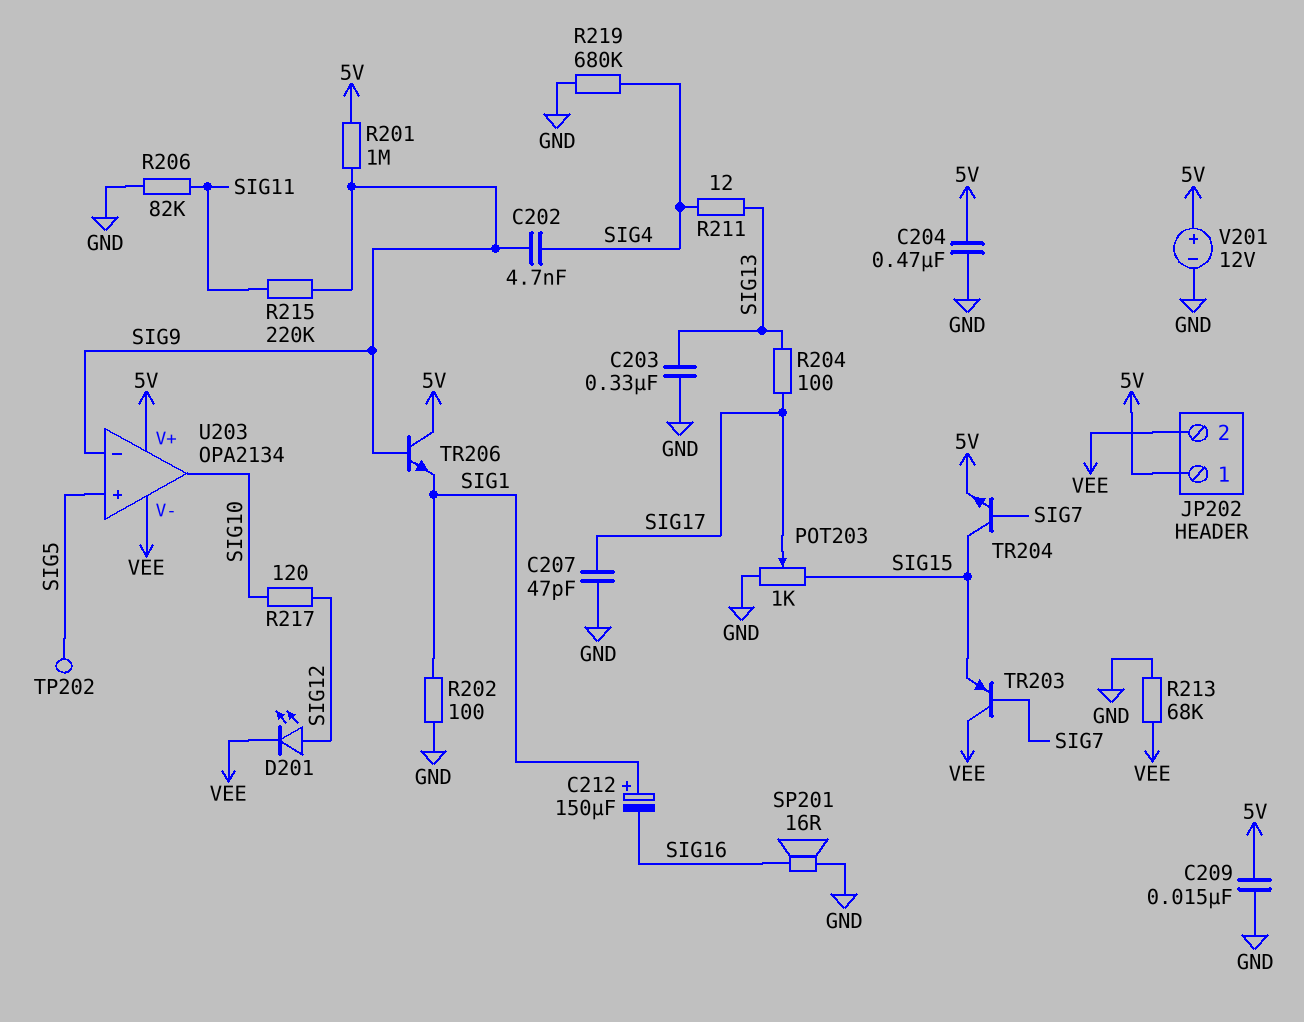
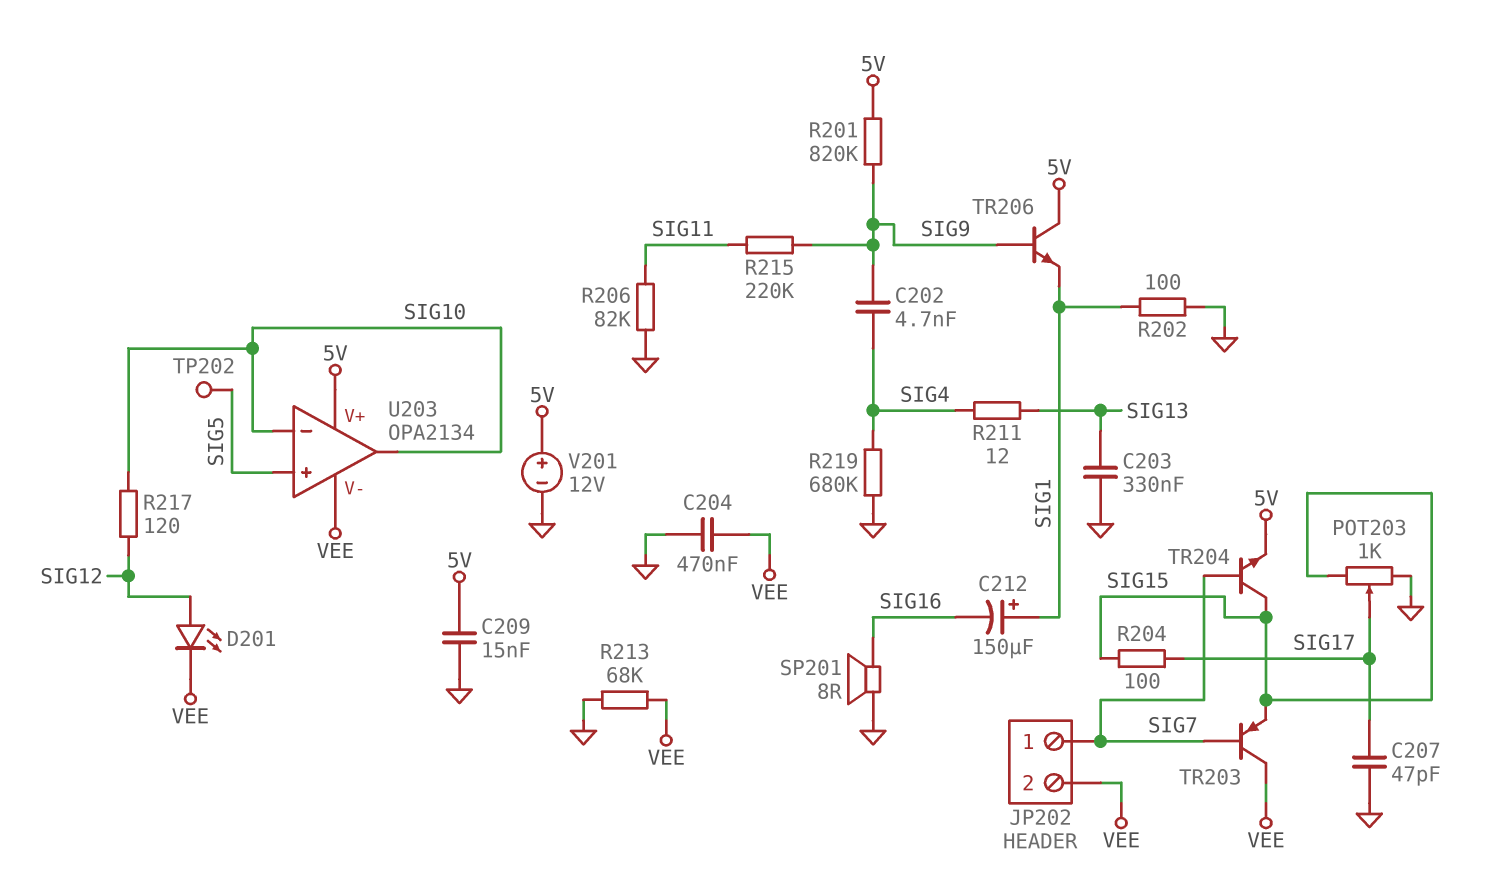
C204: 470nF (5V, GND) -> 470nF (GND, VEE)
JP202 pin 1: 5V -> SIG7
R201: 1M (5V, SIG9) -> 820k (5V, SIG9)
R204: 100 (SIG13, SIG17) -> 100 (SIG15, SIG17)
SP201: speaker 16R (GND, SIG16) -> speaker 8R (GND, SIG16)
U203 pin in-: SIG9 -> SIG10

